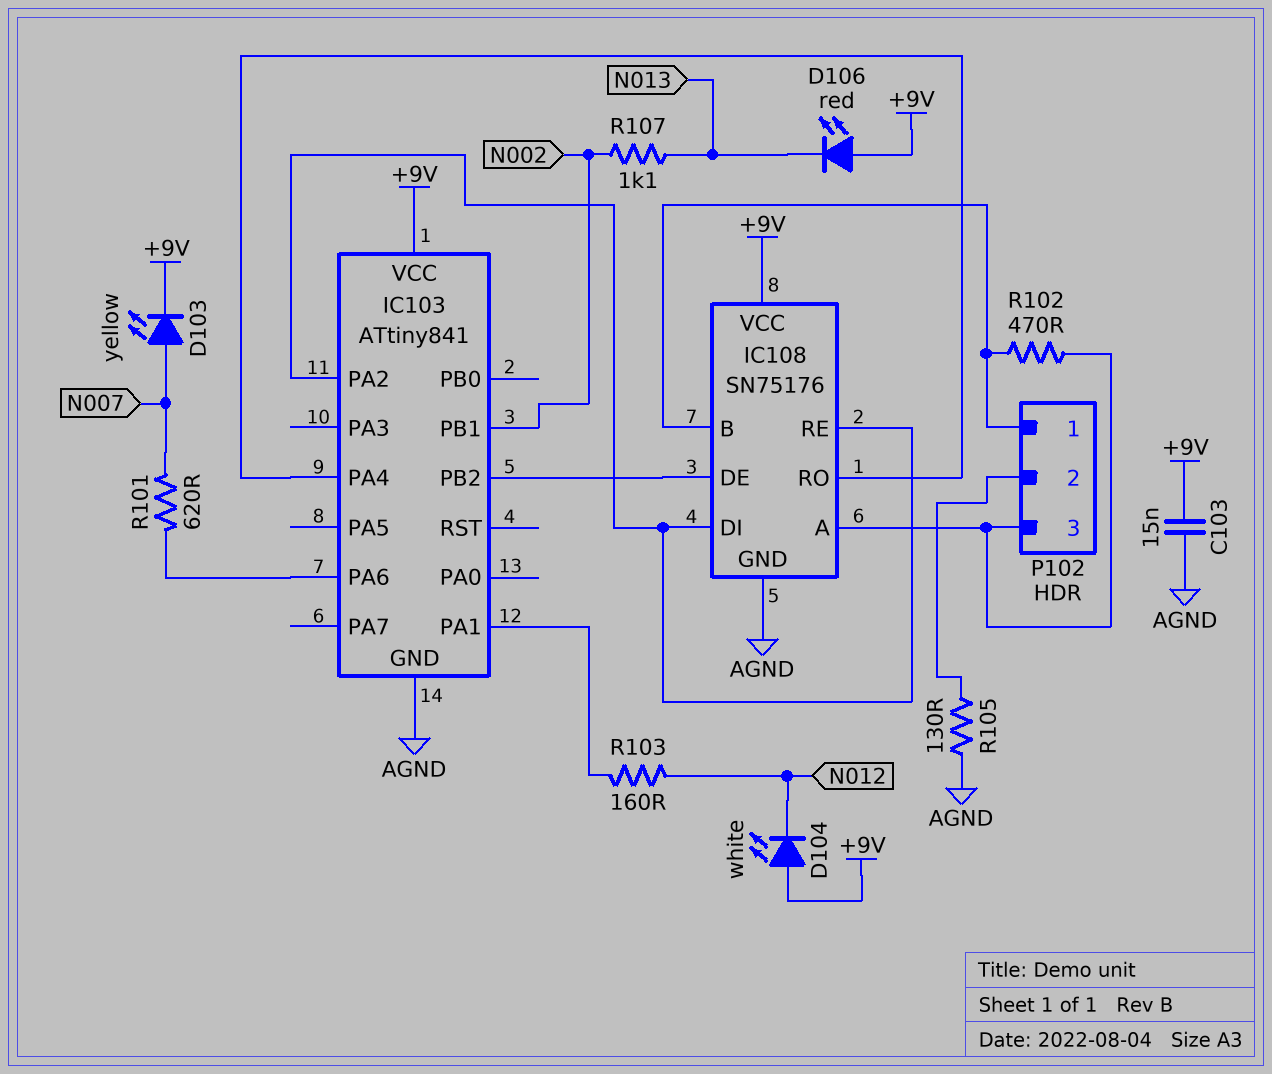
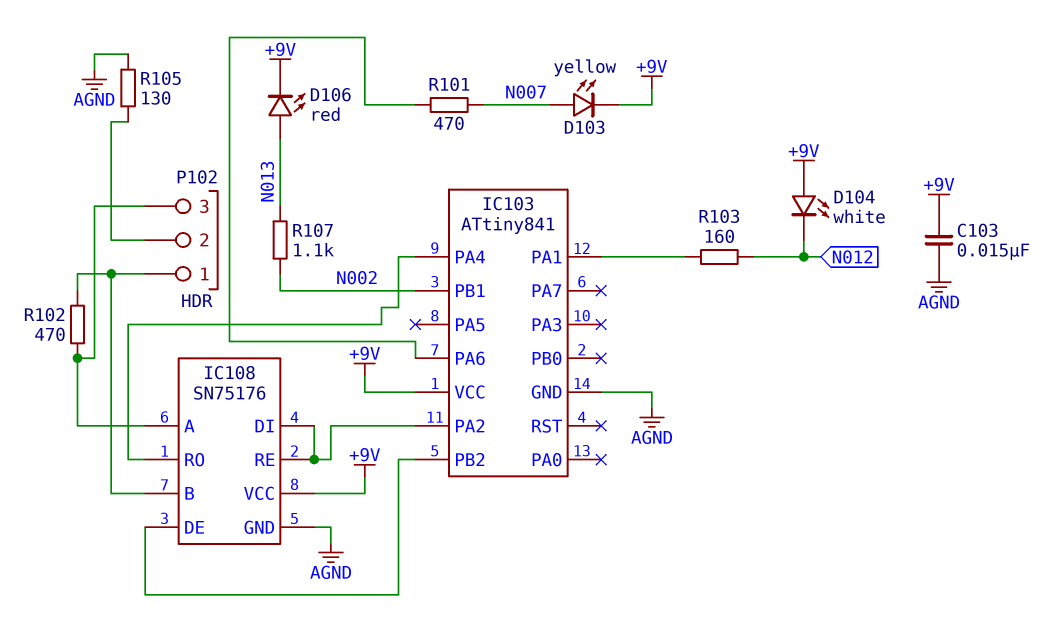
D106: LED red (A +9V, K N013) -> LED red (A N013, K +9V)
R101: 620 (IC103/PA6, N007) -> 470 (IC103/PA6, N007)

